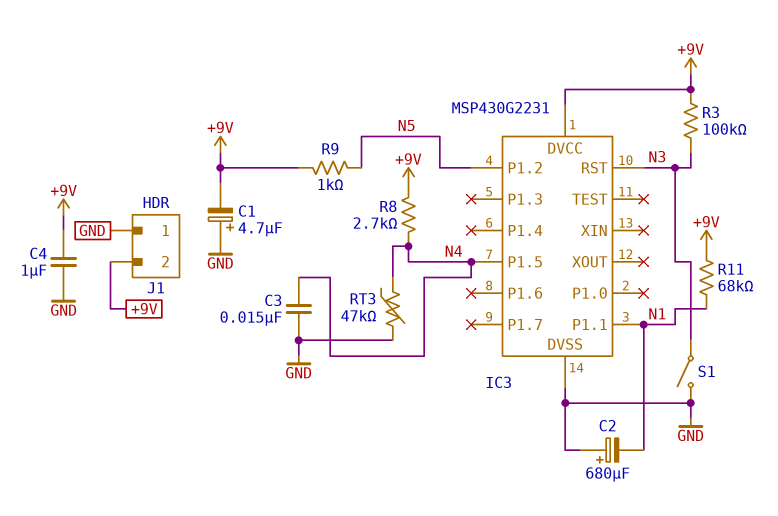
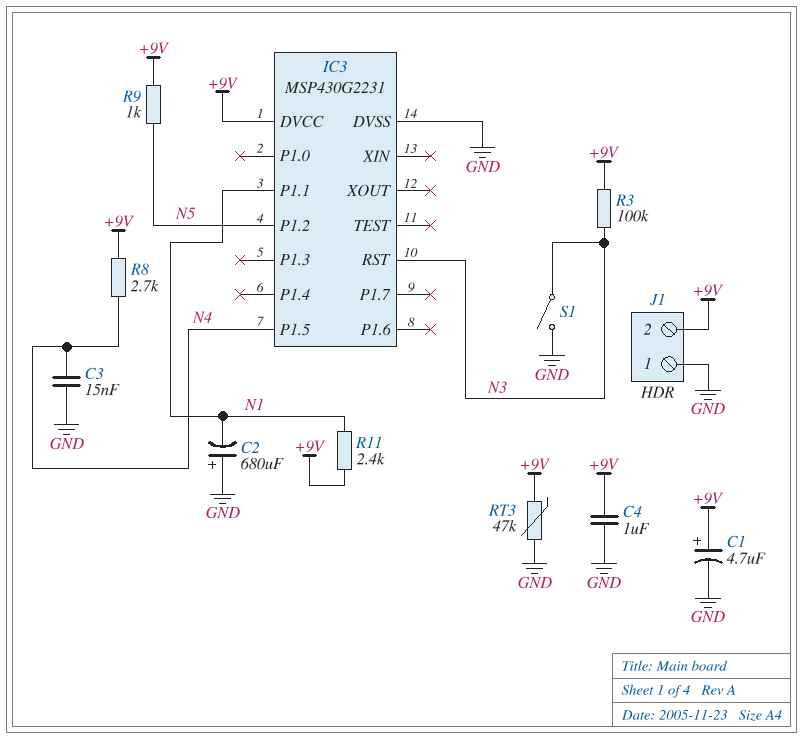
C1: 4.7uF (plus GND, minus +9V) -> 4.7uF (plus +9V, minus GND)
R11: 68k (+9V, N1) -> 2.4k (+9V, N1)
RT3: 47k (GND, N4) -> 47k (+9V, GND)

